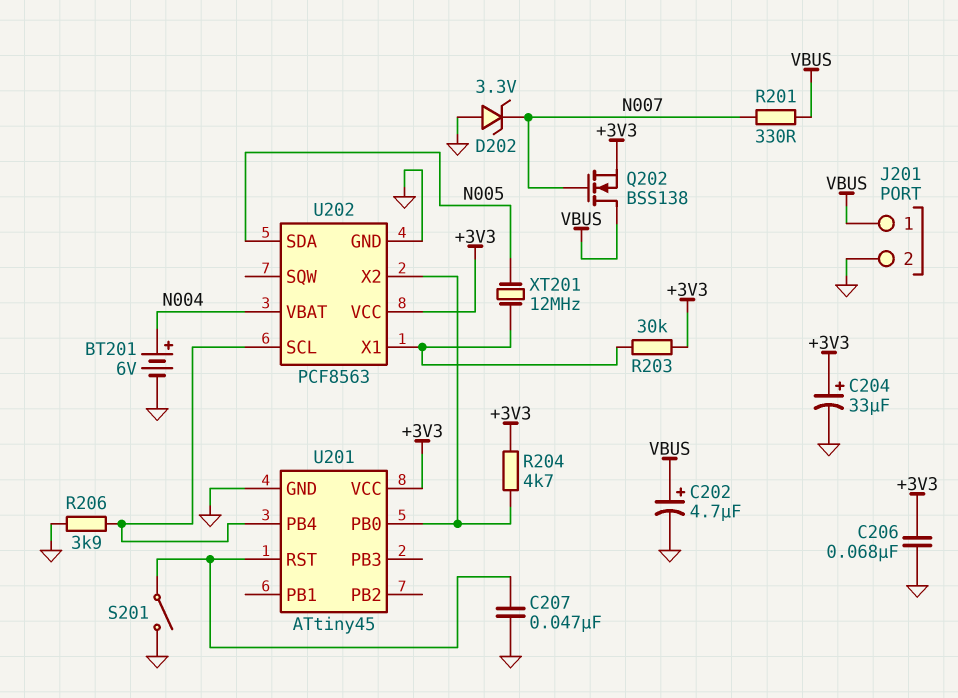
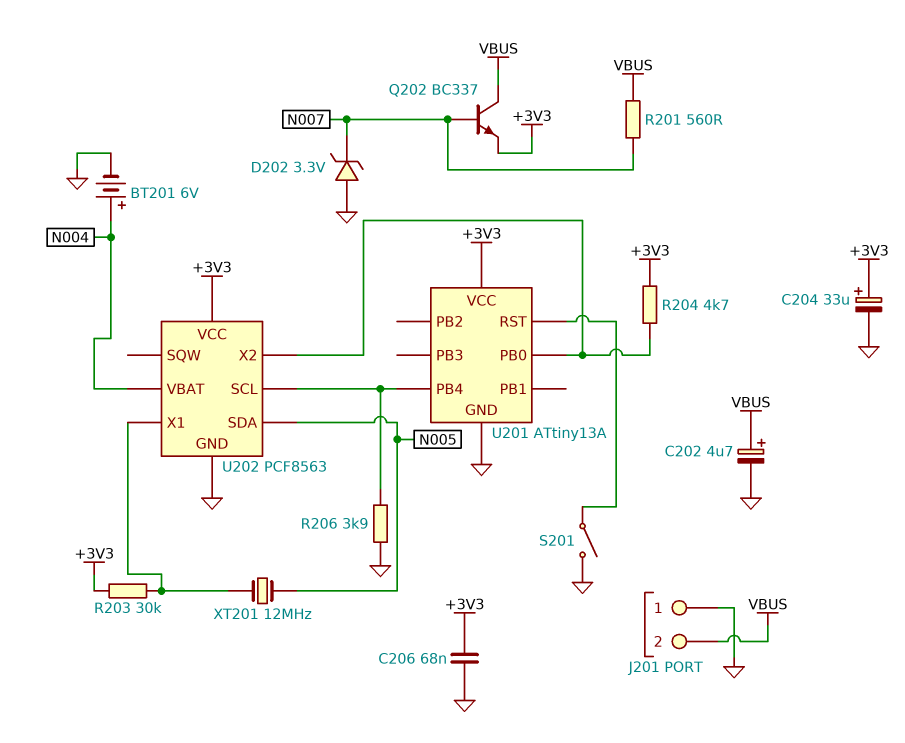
C207: 47nF (GND, U201/RST) -> none
J201 pin 1: VBUS -> GND
J201 pin 2: GND -> VBUS
Q202: NMOS BSS138 (G N007, D VBUS, S +3V3) -> NPN BC337 (B N007, C VBUS, E +3V3)
R201: 330 (N007, VBUS) -> 560 (N007, VBUS)
U201: ATtiny45 -> ATtiny13A

